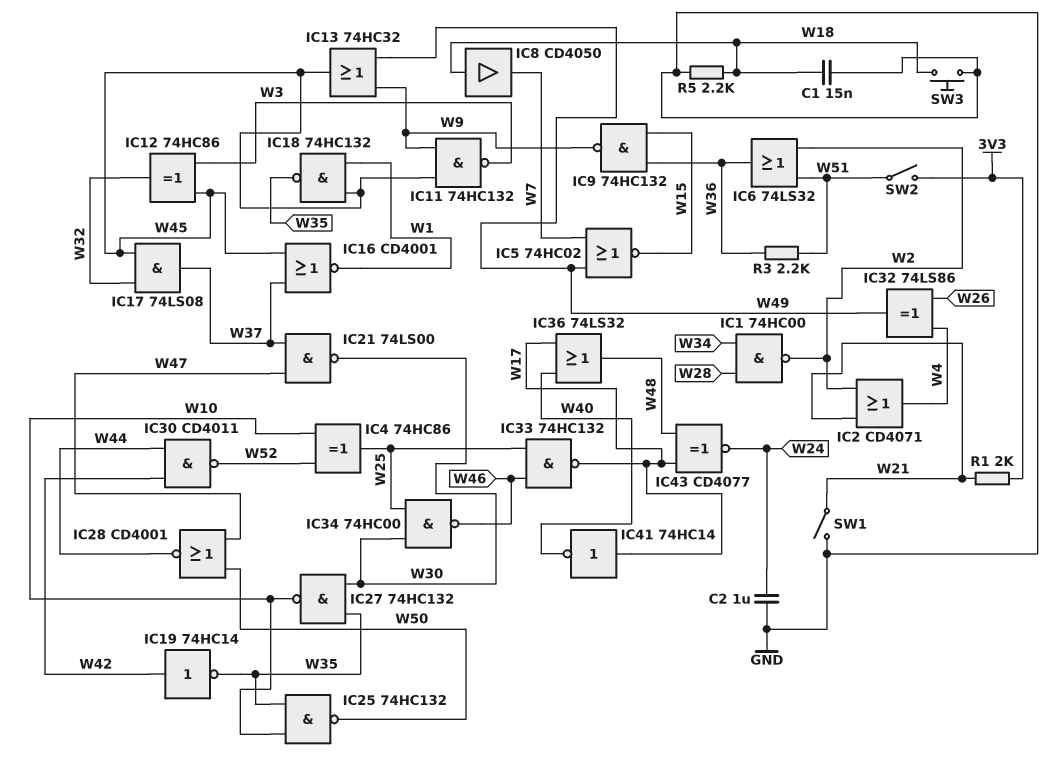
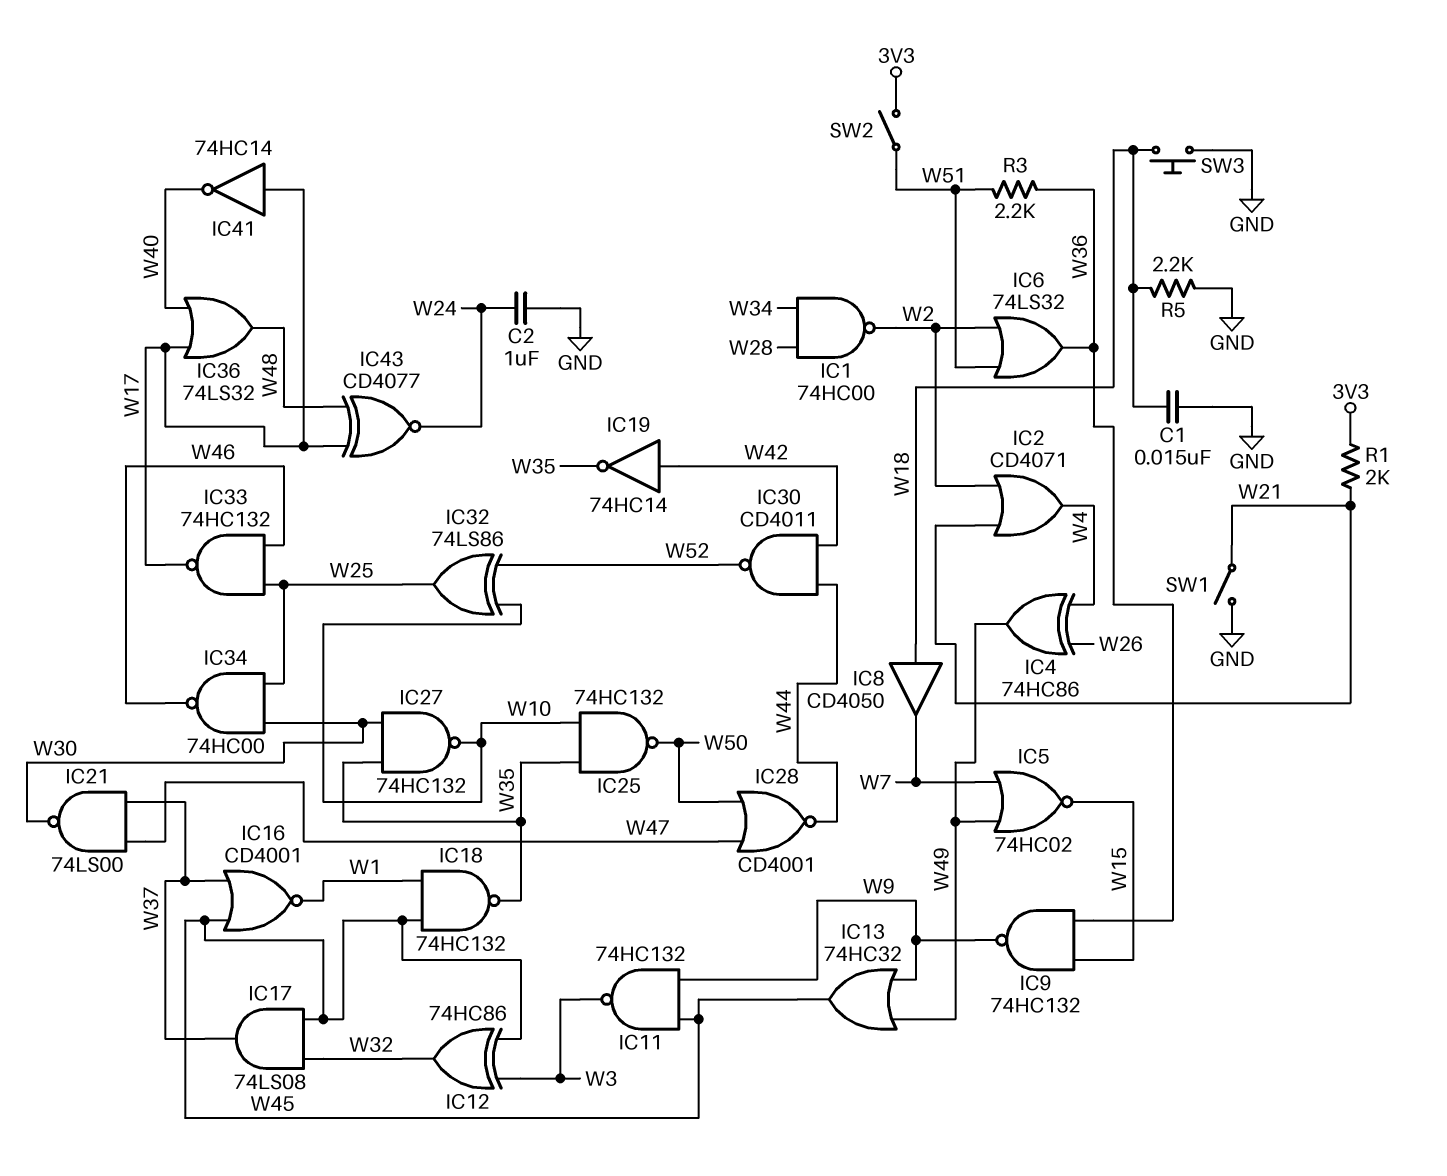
IC4: XOR 74HC86 (in W10, in W52, out W25) -> XOR 74HC86 (in W4, in W26, out W49)
IC32: XOR 74LS86 (in W4, in W26, out W49) -> XOR 74LS86 (in W10, in W52, out W25)

